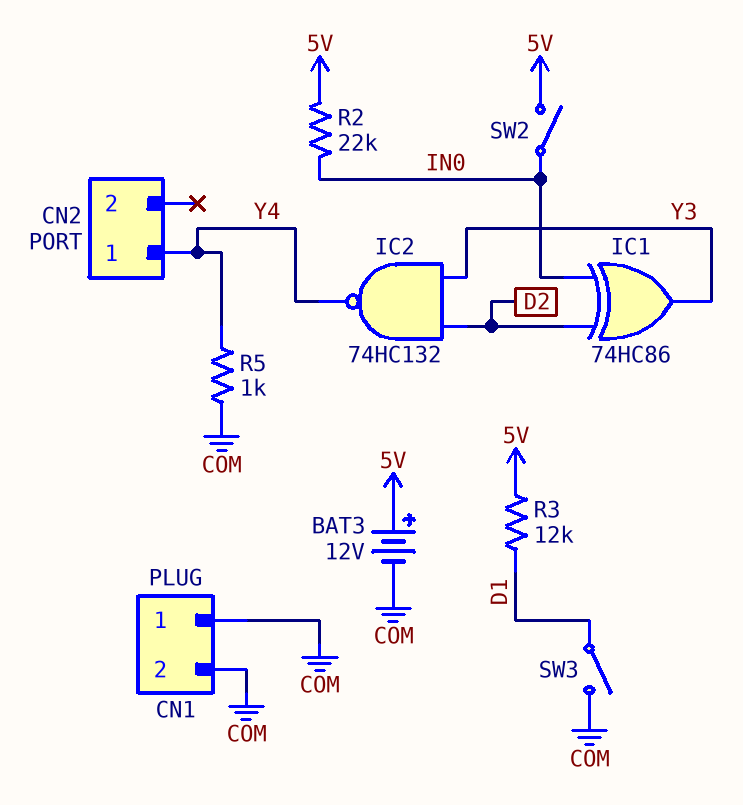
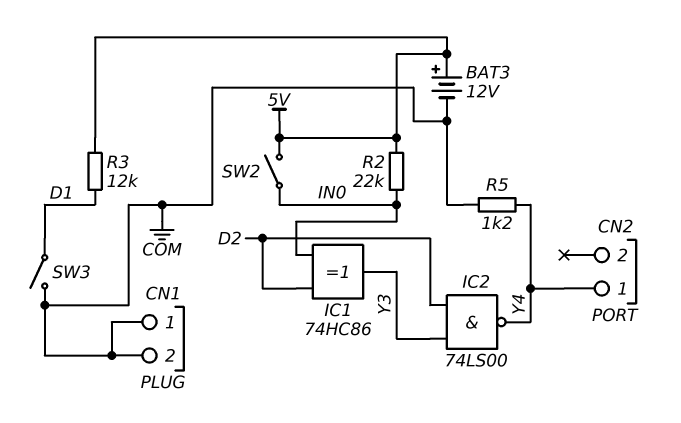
IC2: NAND 74HC132 (in D2, in Y3, out Y4) -> NAND 74LS00 (in D2, in Y3, out Y4)
R5: 1k (COM, Y4) -> 1.2k (COM, Y4)

